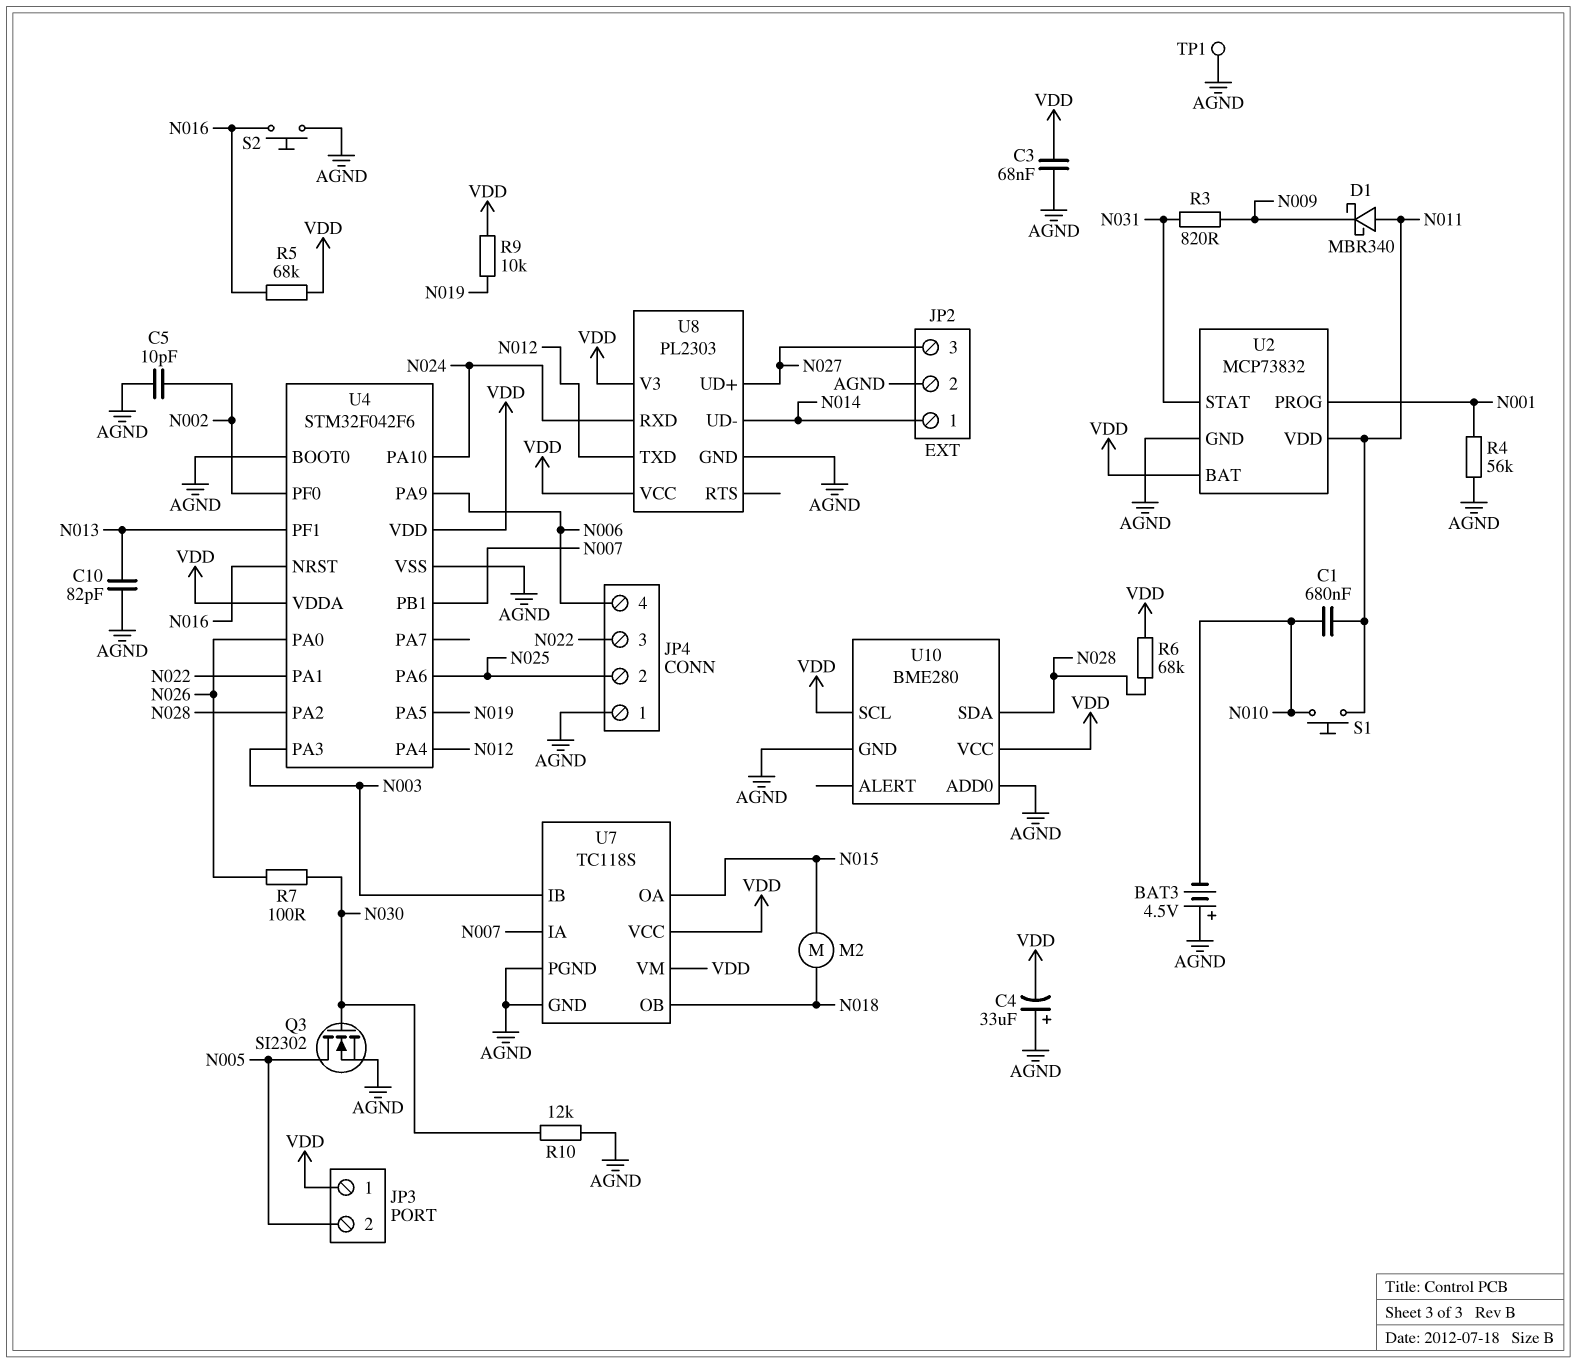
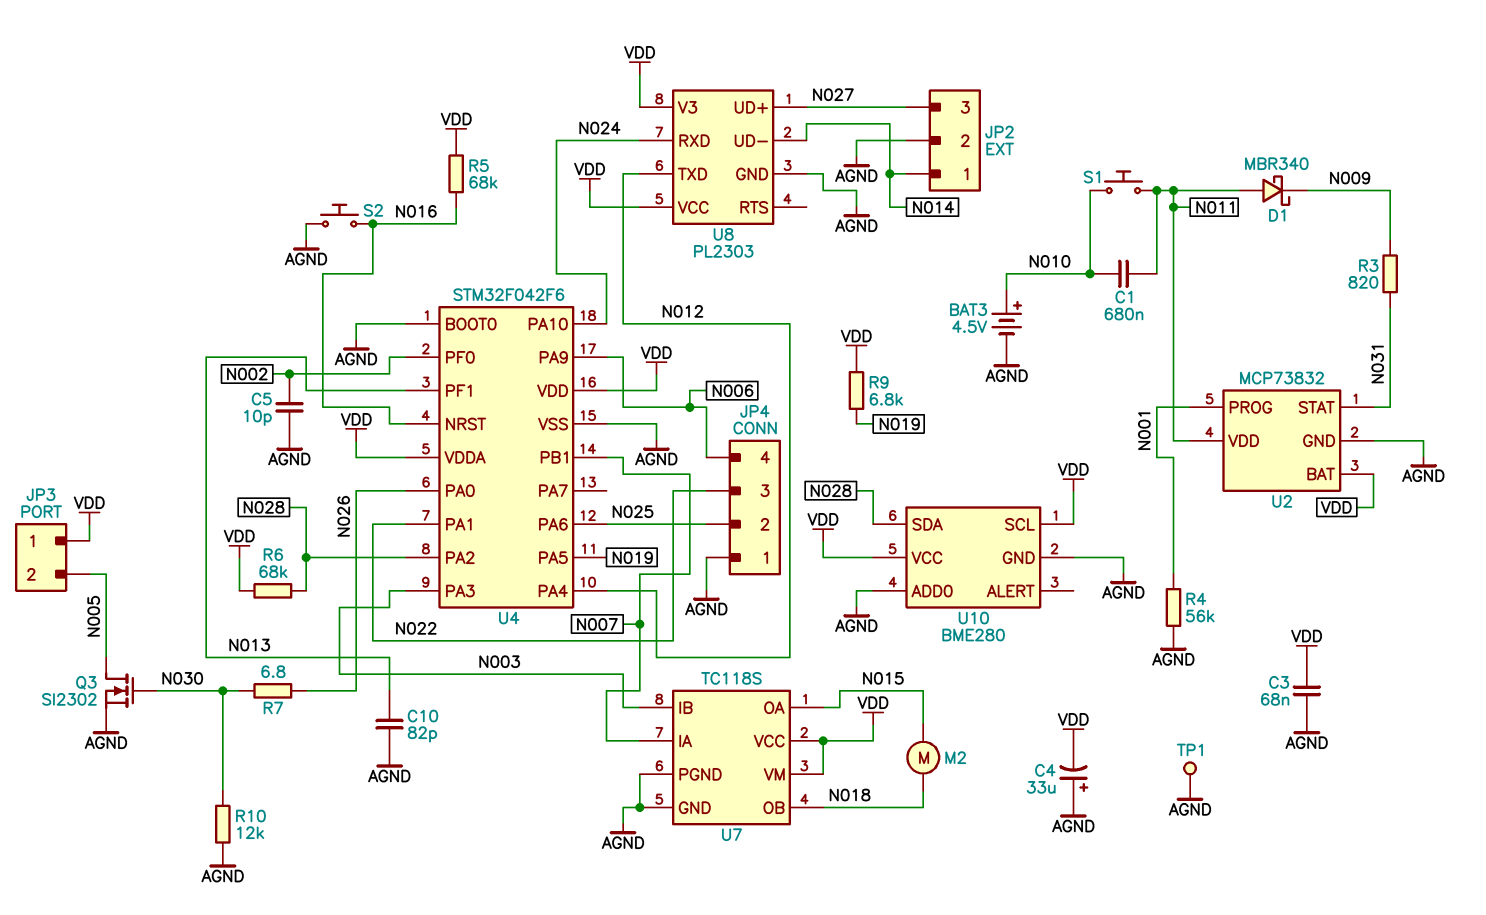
BAT3: 4.5V (plus AGND, minus N010) -> 4.5V (plus N010, minus AGND)
R7: 100 (N026, N030) -> 6.8 (N026, N030)
R9: 10k (N019, VDD) -> 6.8k (N019, VDD)

